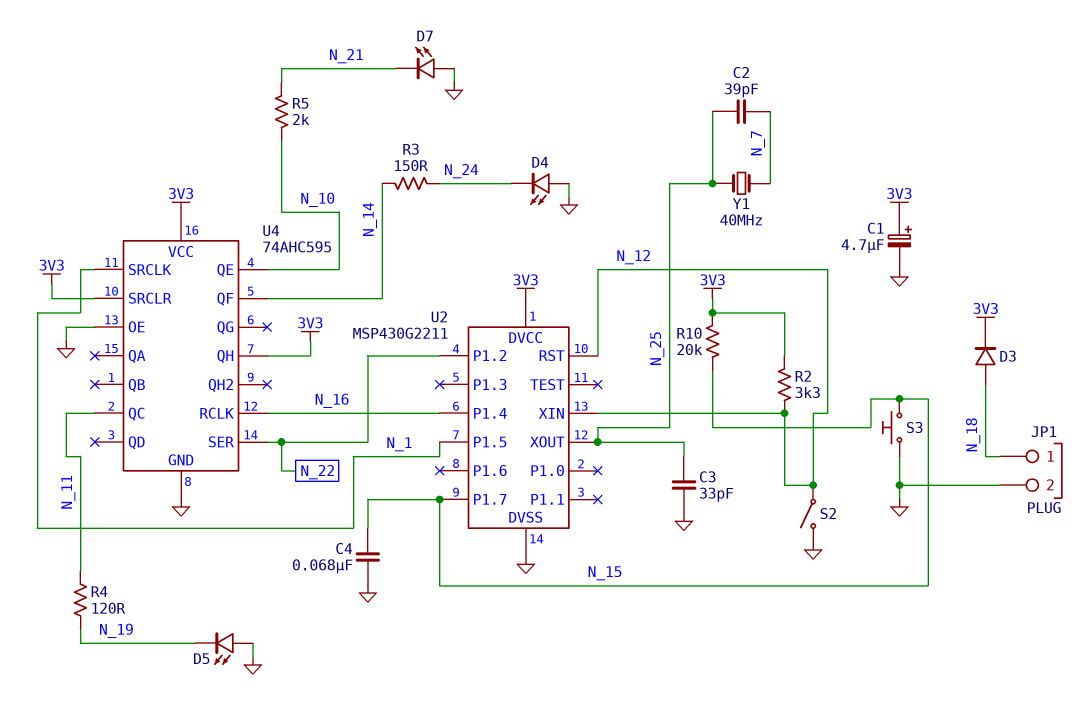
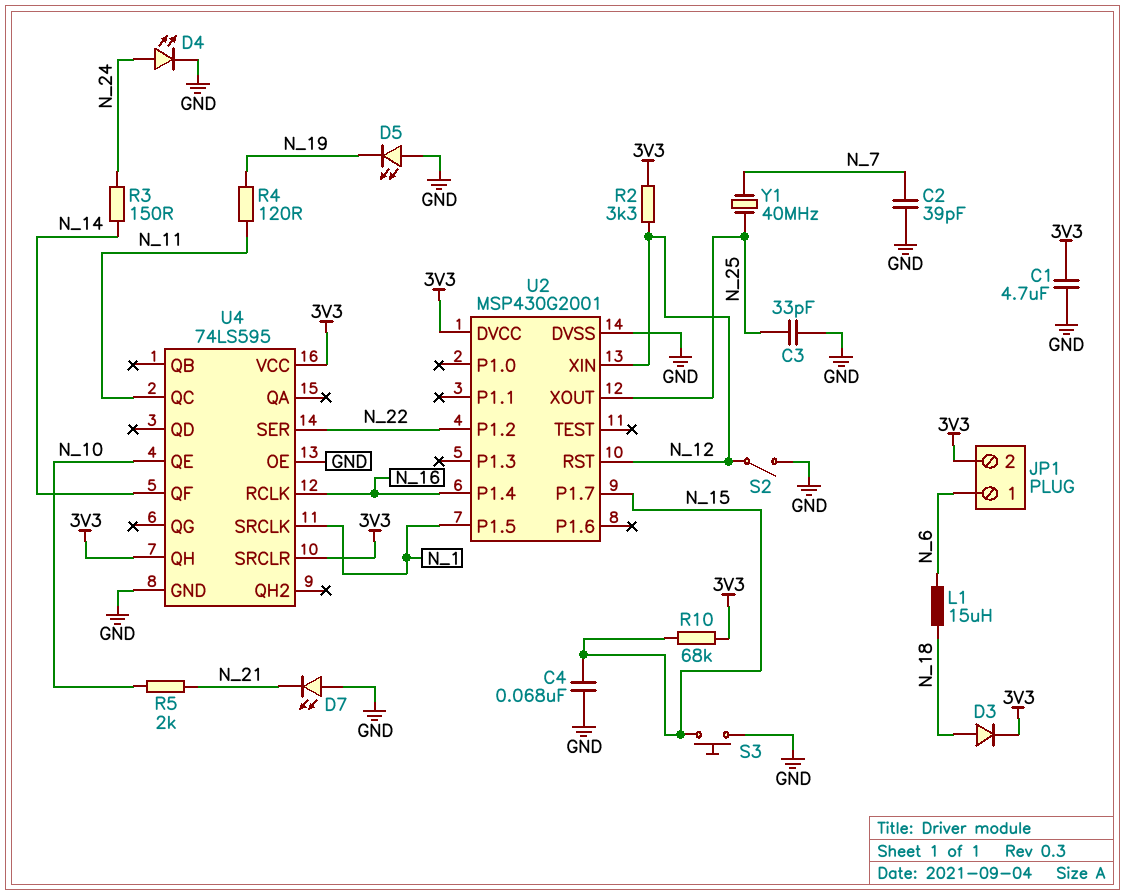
C1: 4.7uF (plus 3V3, minus GND) -> 4.7uF (3V3, GND)
C2: 39pF (N_7, N_25) -> 39pF (GND, N_7)
D4: LED (A GND, K N_24) -> LED (A N_24, K GND)
JP1 pin 1: N_18 -> N_6
JP1 pin 2: GND -> 3V3
L1: none -> 15uH (N_6, N_18)
R10: 20k (3V3, N_15) -> 68k (3V3, N_15)
U2: MSP430G2211 -> MSP430G2001
U4: 74AHC595 -> 74LS595

